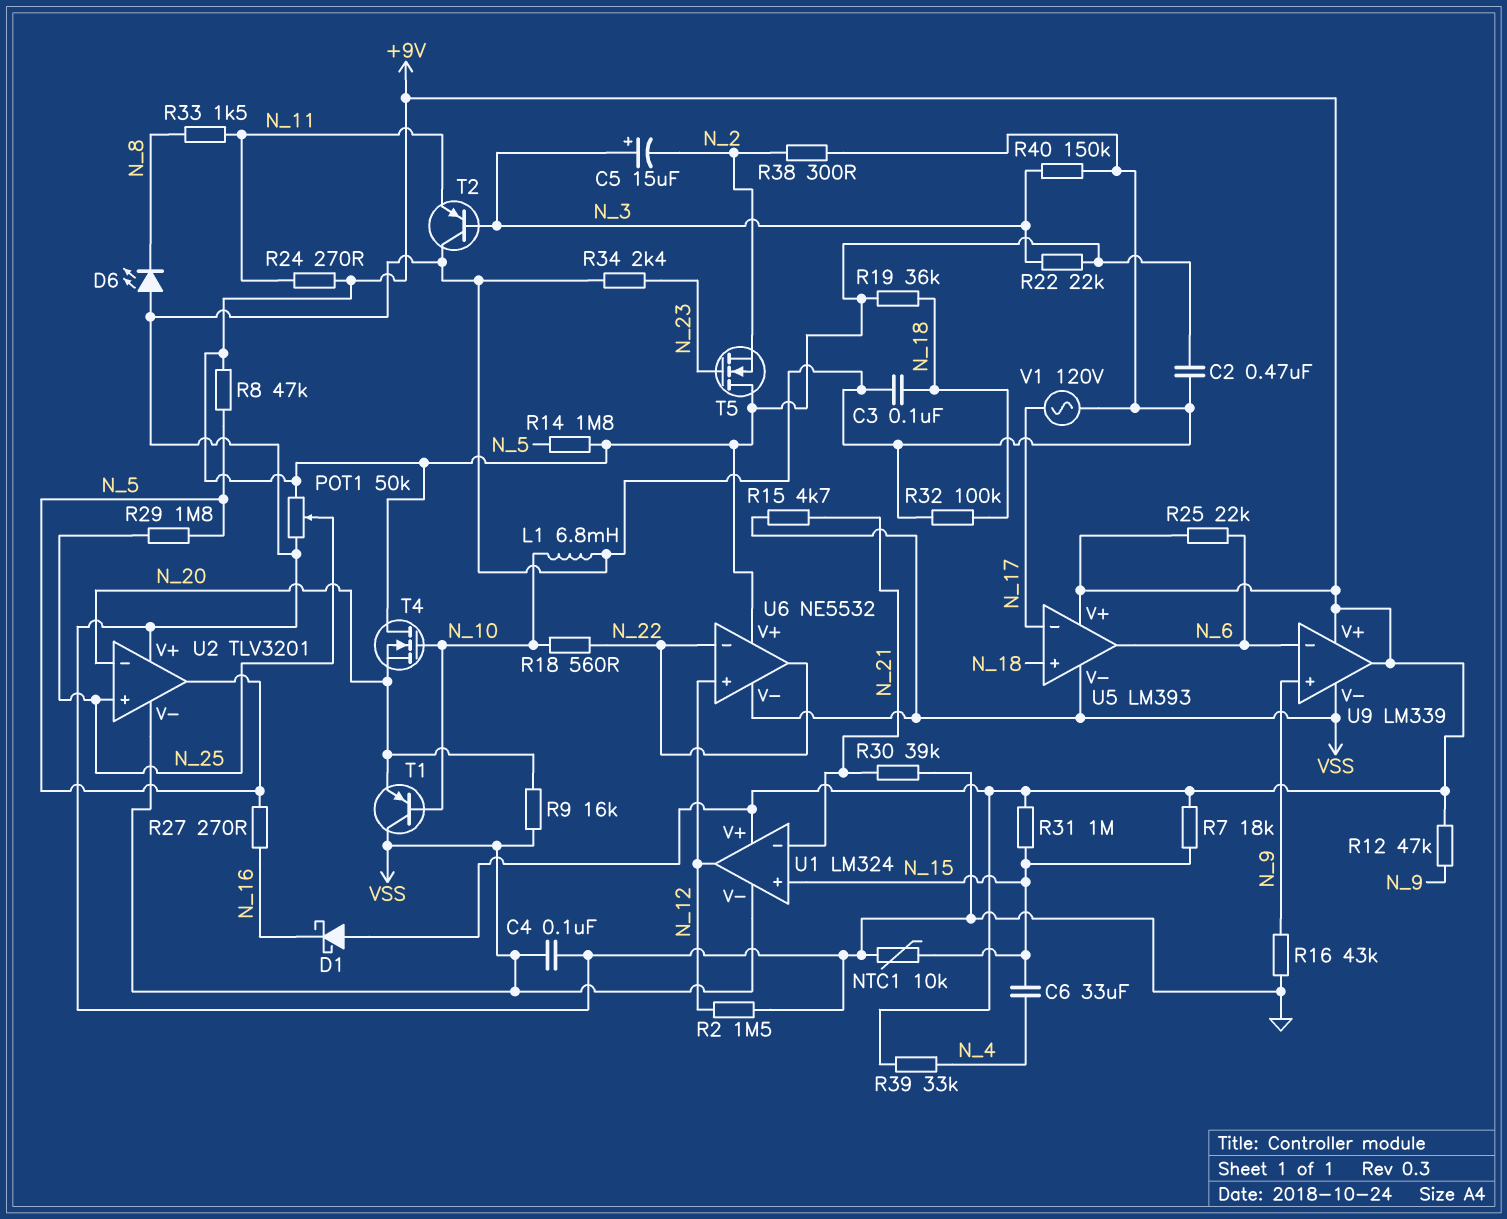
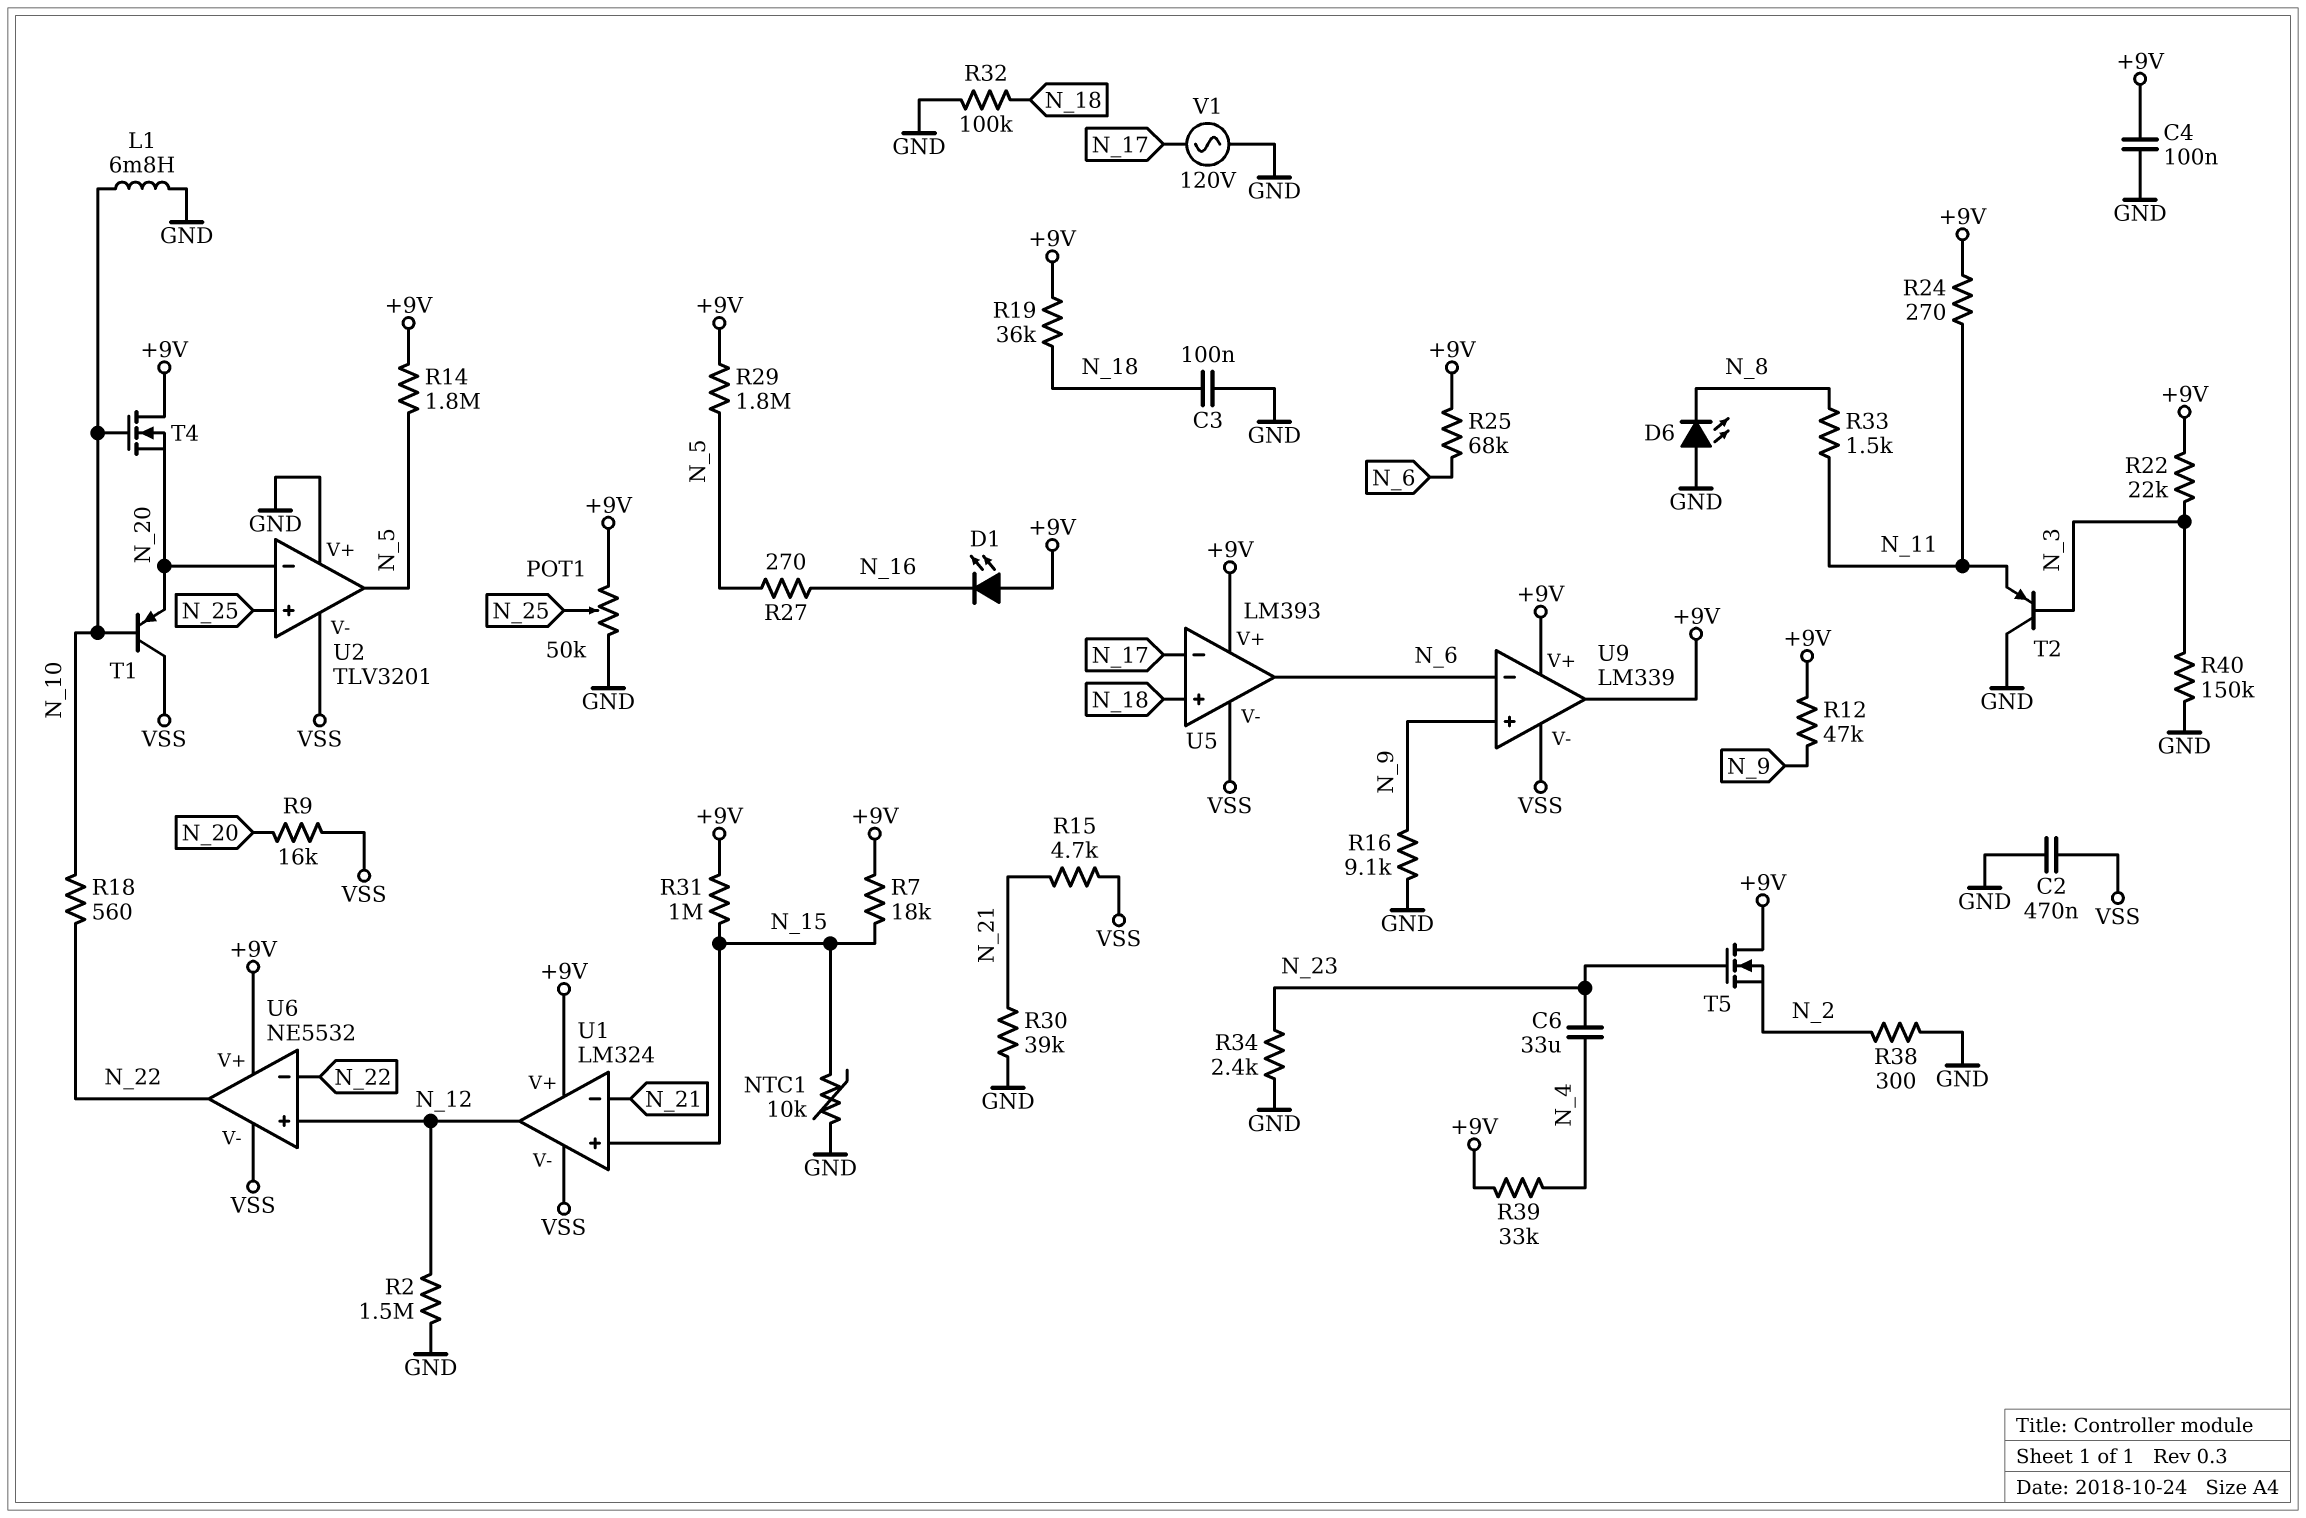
C2: 470nF (+9V, GND) -> 470nF (GND, VSS)
C4: 100nF (GND, VSS) -> 100nF (+9V, GND)
C5: 15uF (plus N_3, minus N_2) -> none
C6: 33uF (N_4, N_15) -> 33uF (N_4, N_23)
D1: schottky (A +9V, K N_16) -> LED (A +9V, K N_16)
R8: 47k (+9V, N_5) -> none
R16: 43k (GND, N_9) -> 9.1k (GND, N_9)
R25: 22k (+9V, N_6) -> 68k (+9V, N_6)
R29: 1.8M (N_5, N_25) -> 1.8M (+9V, N_5)

